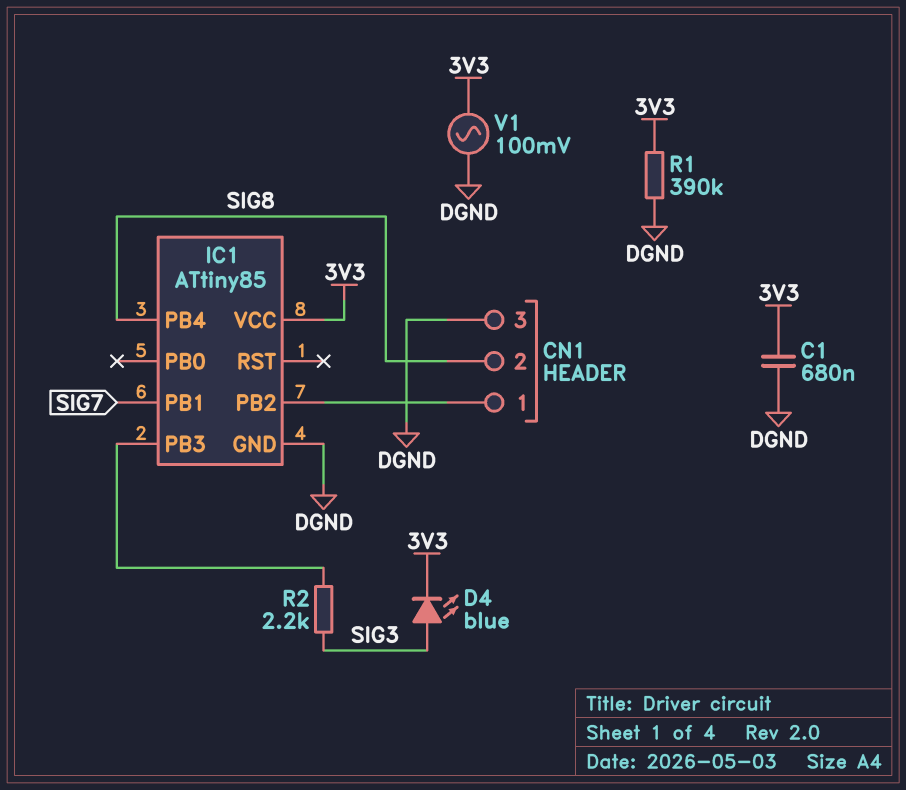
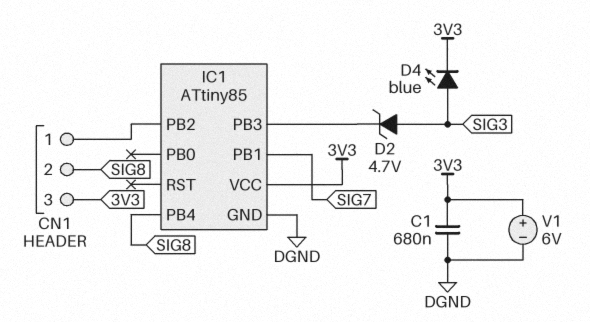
CN1 pin 3: DGND -> 3V3
D2: none -> zener 4.7V (A SIG3, K IC1/PB3)
R1: 390k (3V3, DGND) -> none
R2: 2.2k (IC1/PB3, SIG3) -> none
V1: AC 100mV (3V3, DGND) -> 6V (plus 3V3, minus DGND)

